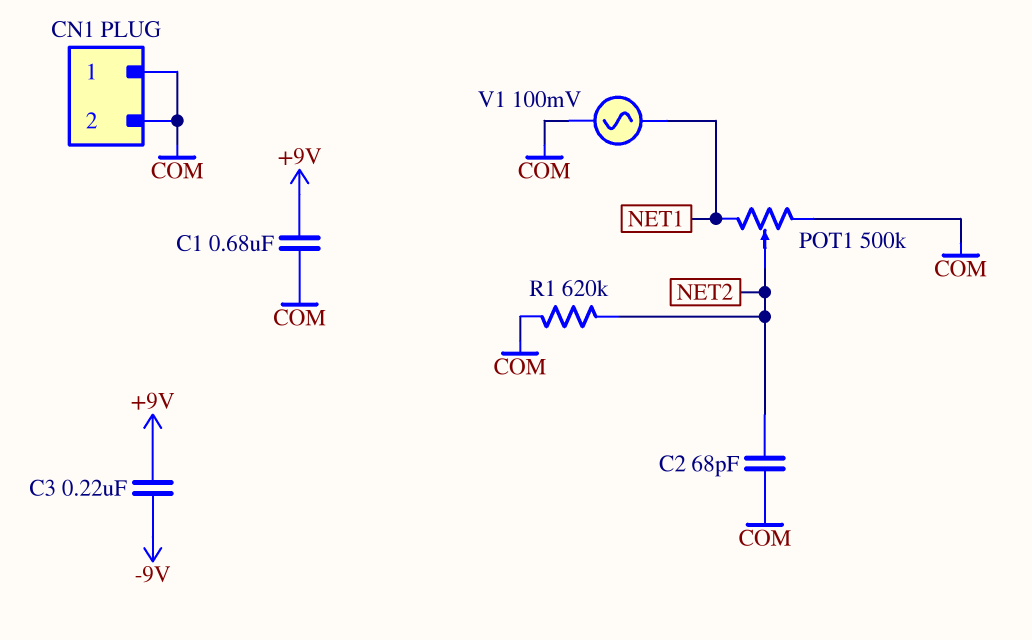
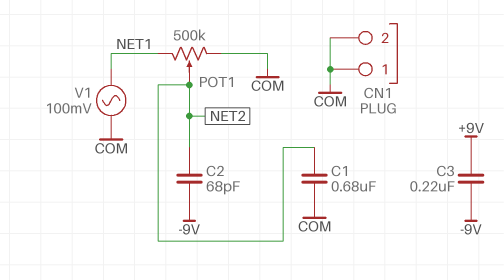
C1: 680nF (+9V, COM) -> 680nF (COM, NET2)
C2: 68pF (COM, NET2) -> 68pF (-9V, NET2)
R1: 620k (COM, NET2) -> none

